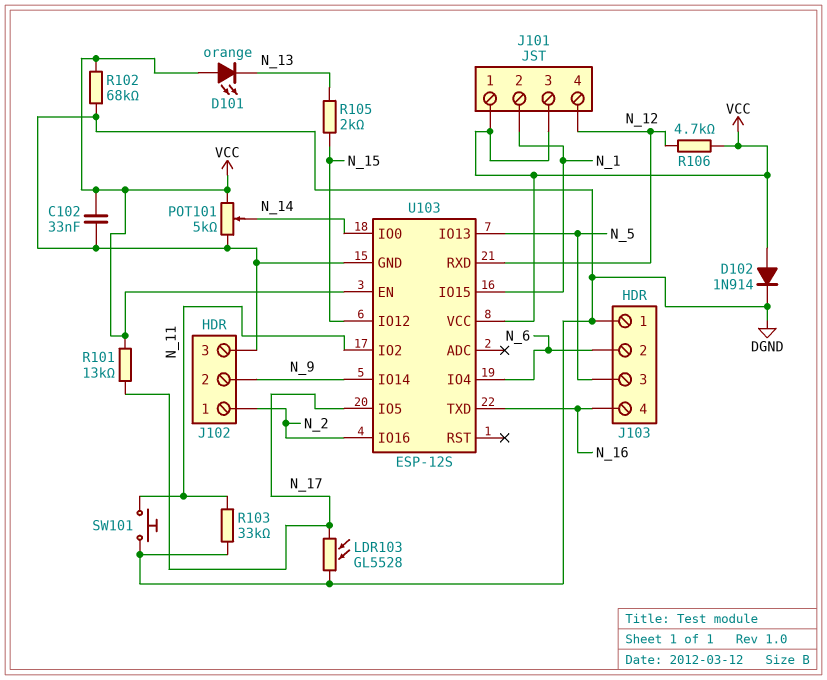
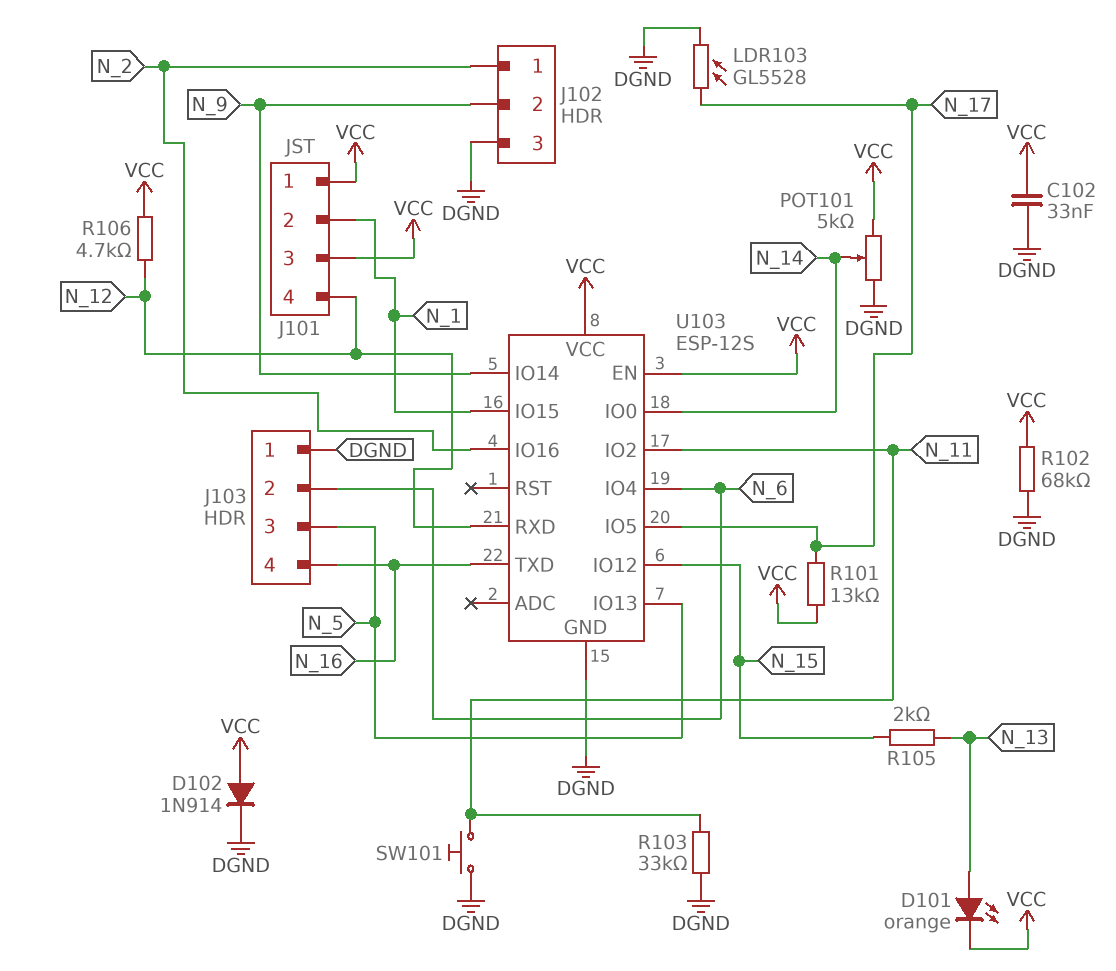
D101: LED orange (A VCC, K N_13) -> LED orange (A N_13, K VCC)

